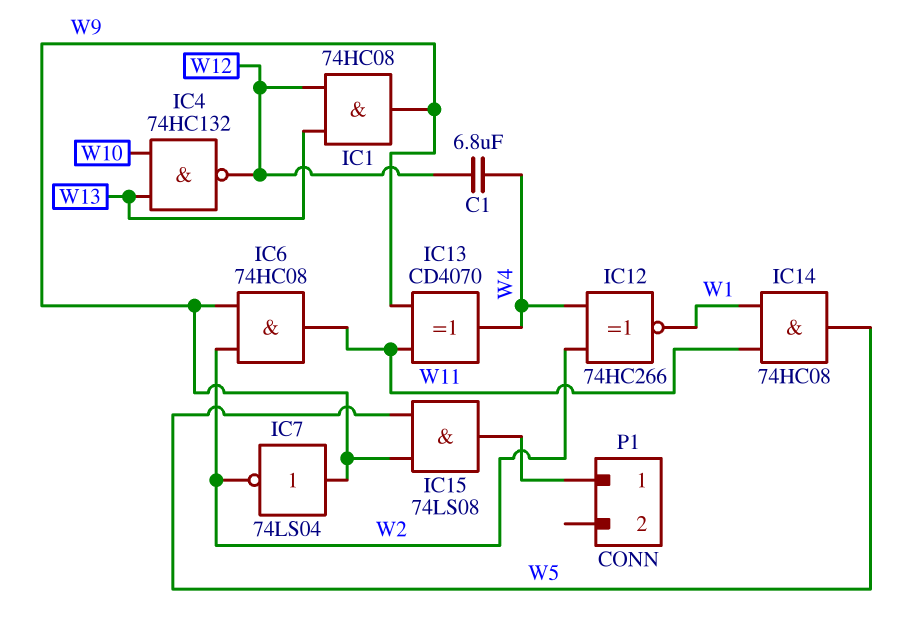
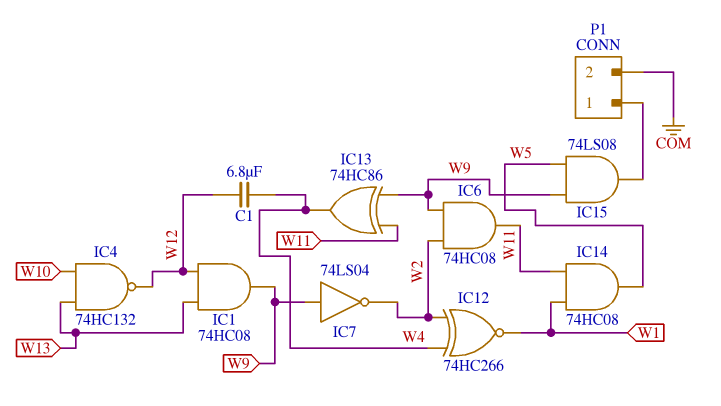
IC13: XOR CD4070 (in W9, in W11, out W4) -> XOR 74HC86 (in W9, in W11, out W4)
P1 pin 2: none -> COM

